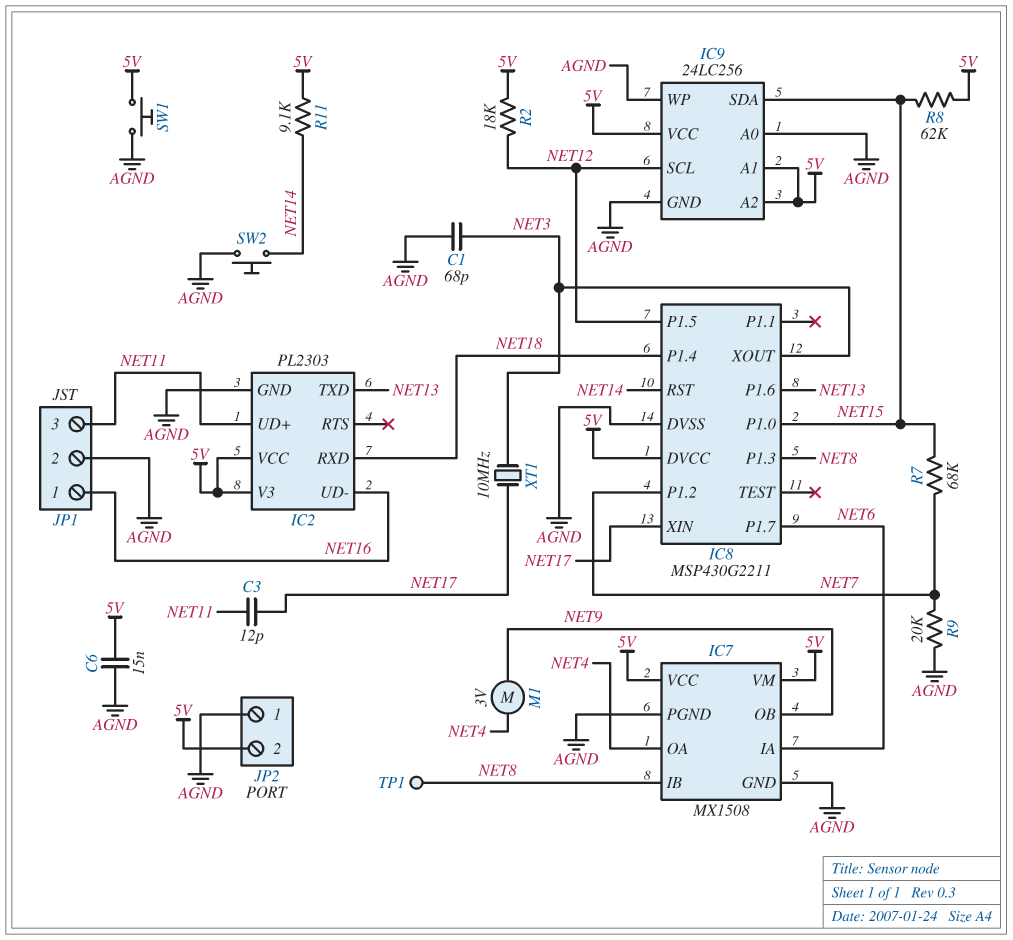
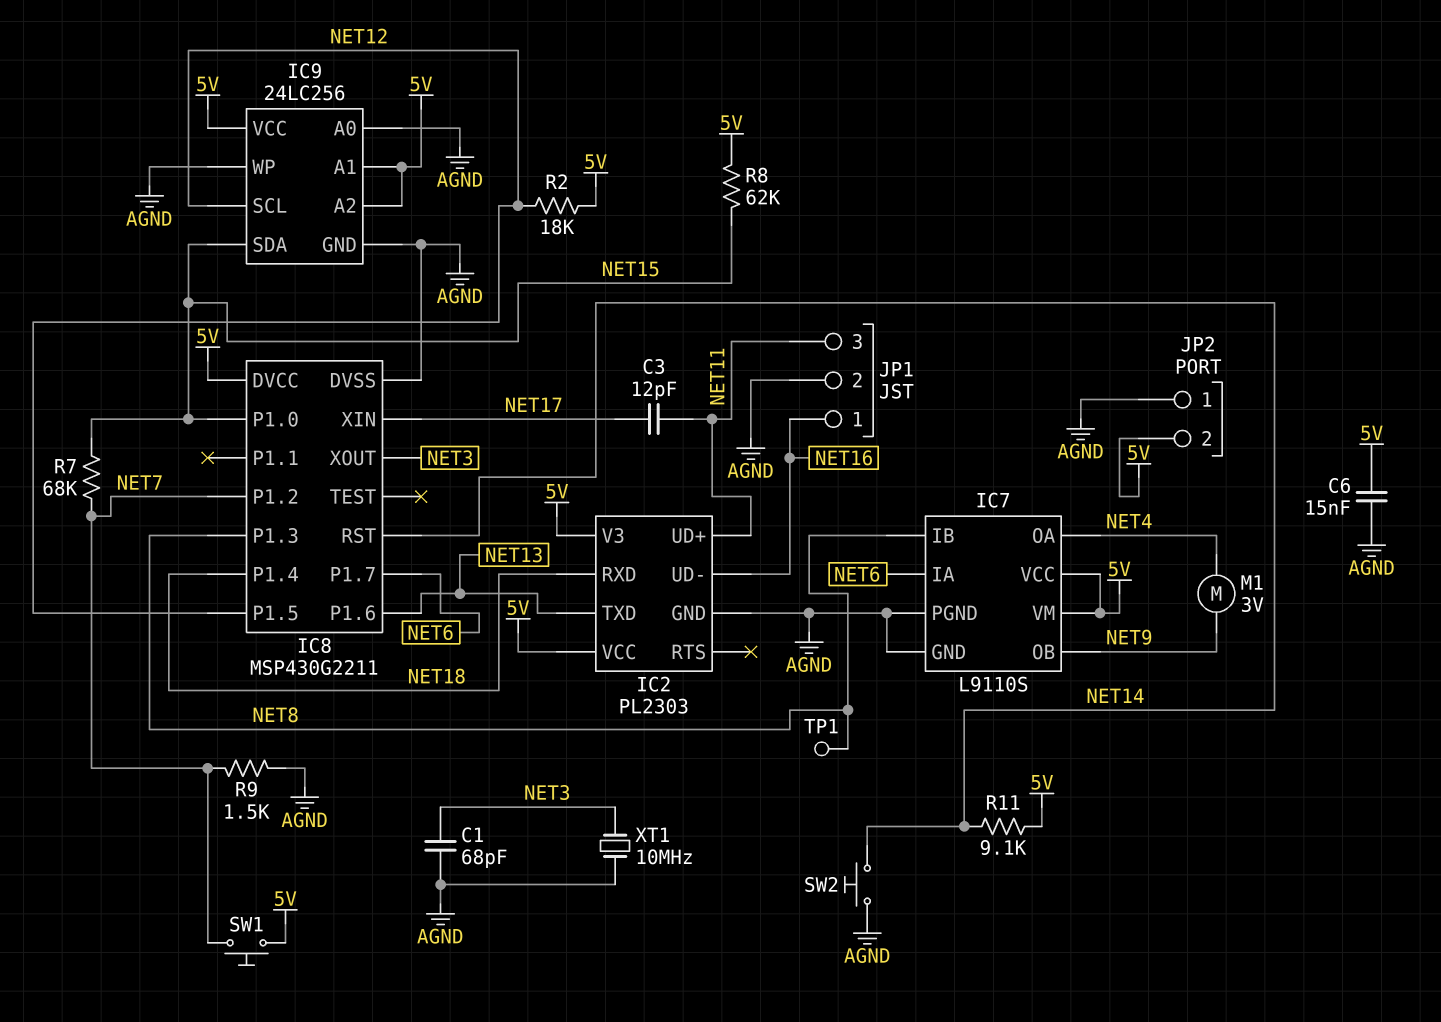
IC7: MX1508 -> L9110S
R9: 20k (AGND, NET7) -> 1.5k (AGND, NET7)
SW1: button (5V, AGND) -> button (5V, NET7)
XT1: 10MHz (NET3, NET17) -> 10MHz (AGND, NET3)

